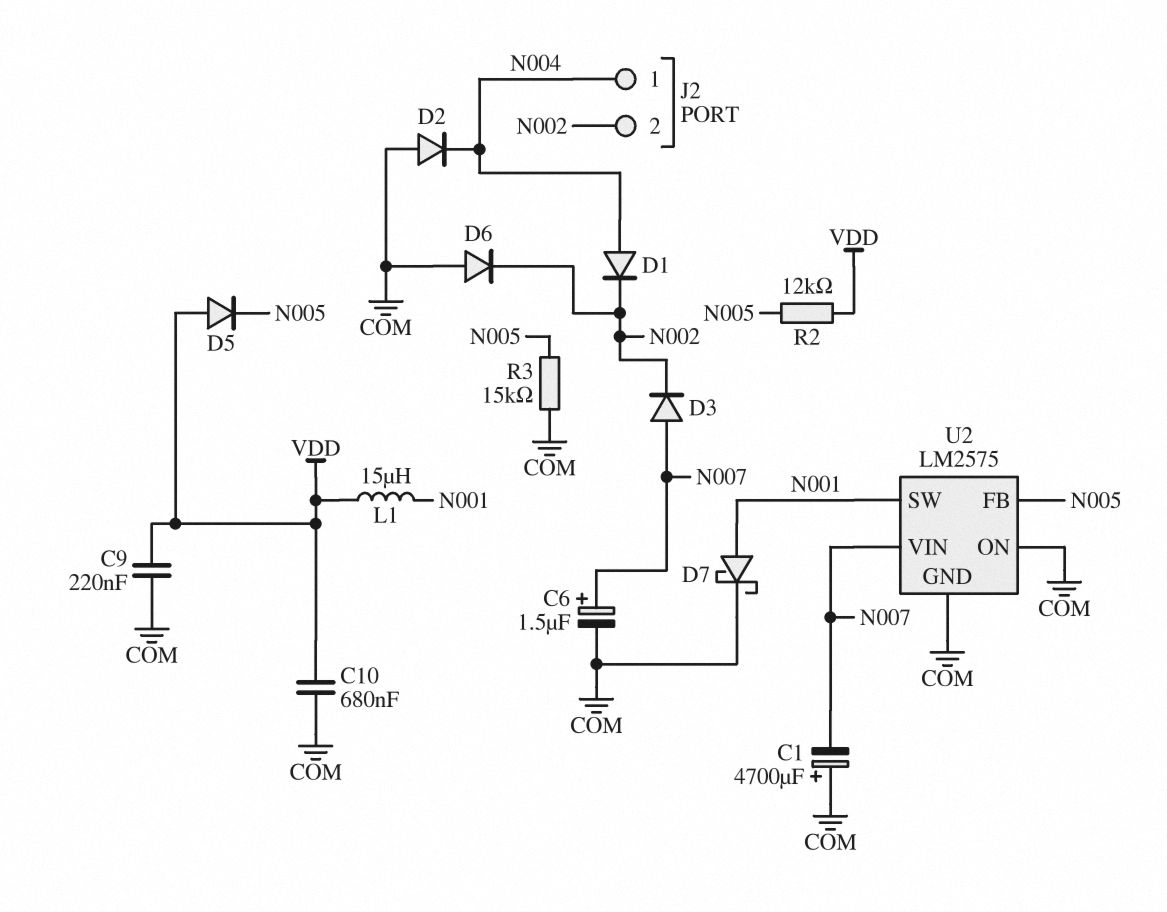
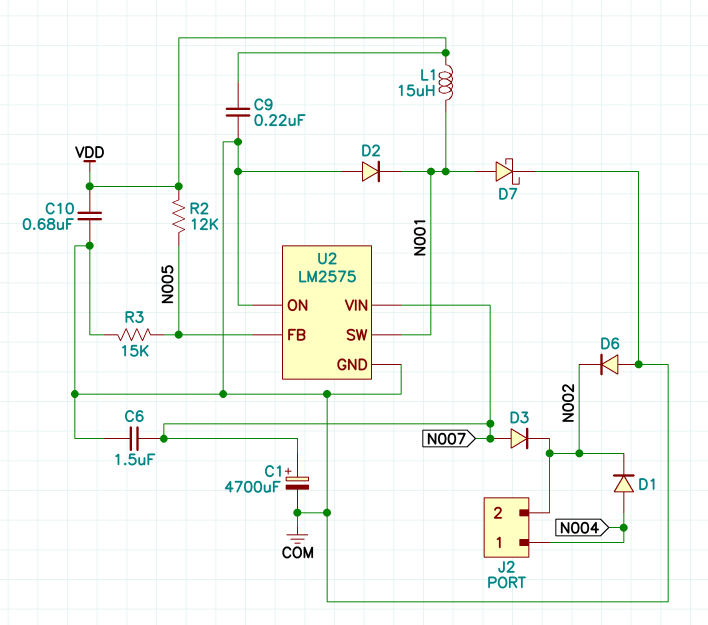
C1: 4700uF (plus COM, minus N007) -> 4700uF (plus N007, minus COM)
C6: 1.5uF (plus N007, minus COM) -> 1.5uF (COM, N007)
D2: diode (A COM, K N004) -> diode (A COM, K N001)
D5: diode (A VDD, K N005) -> none

